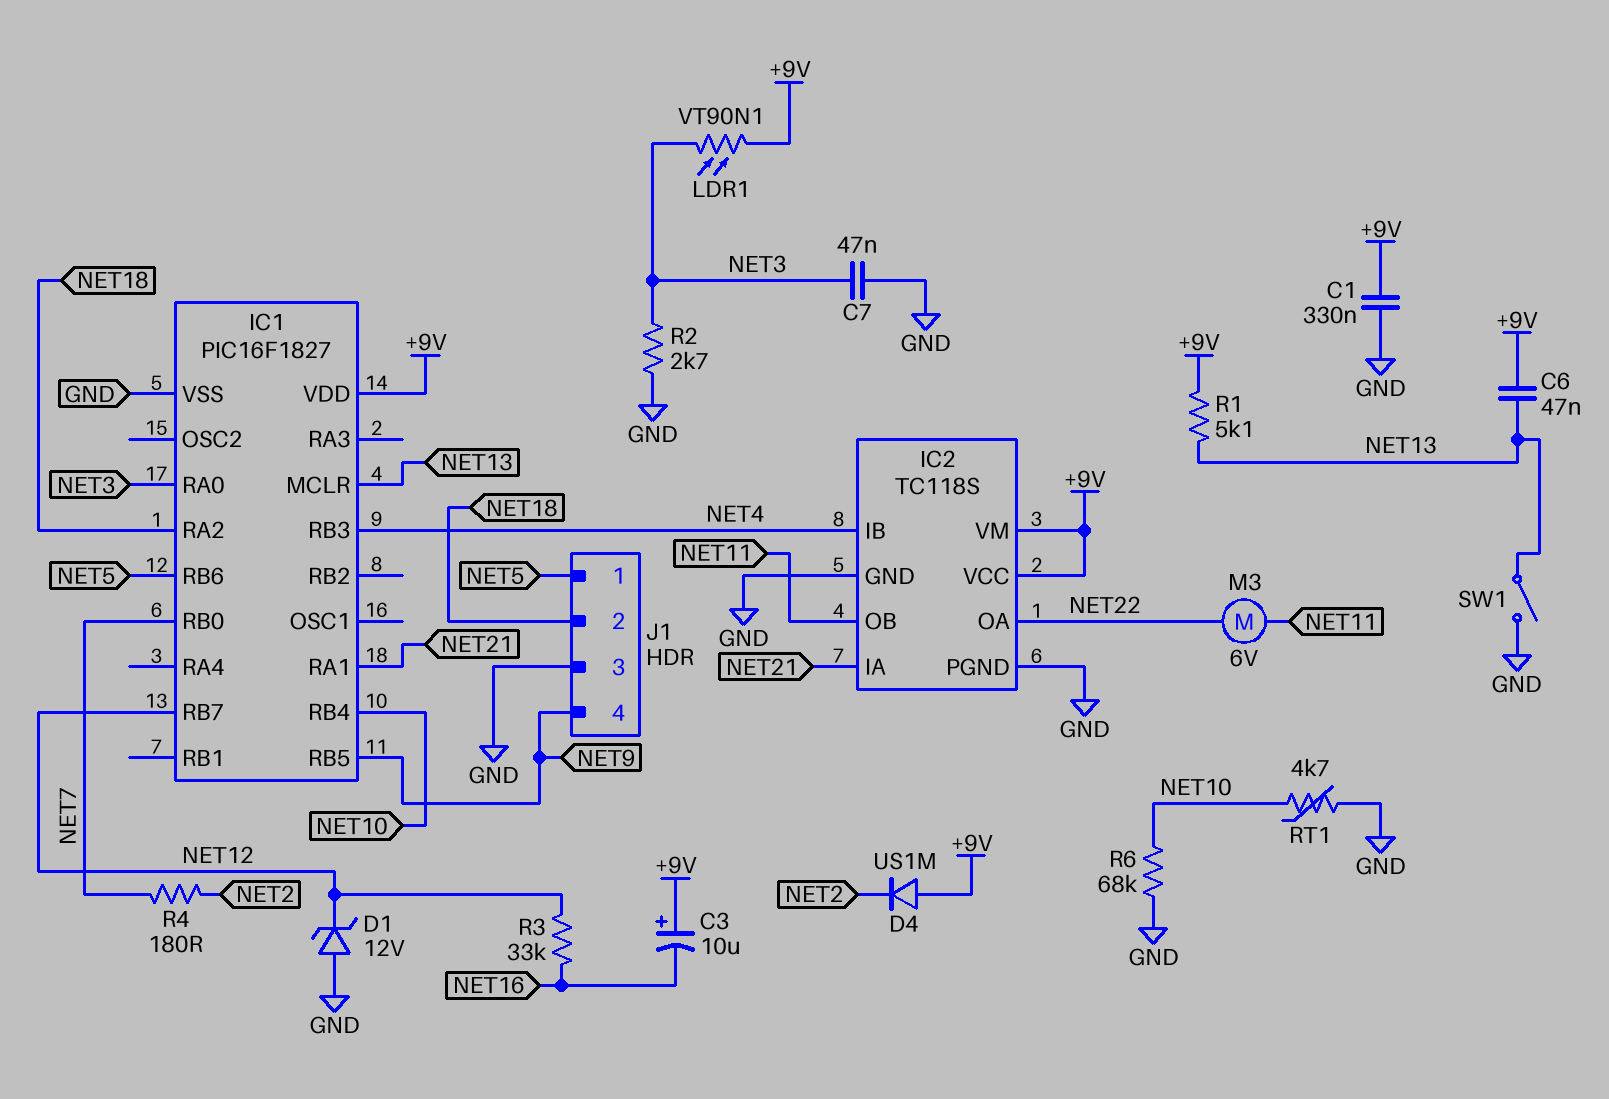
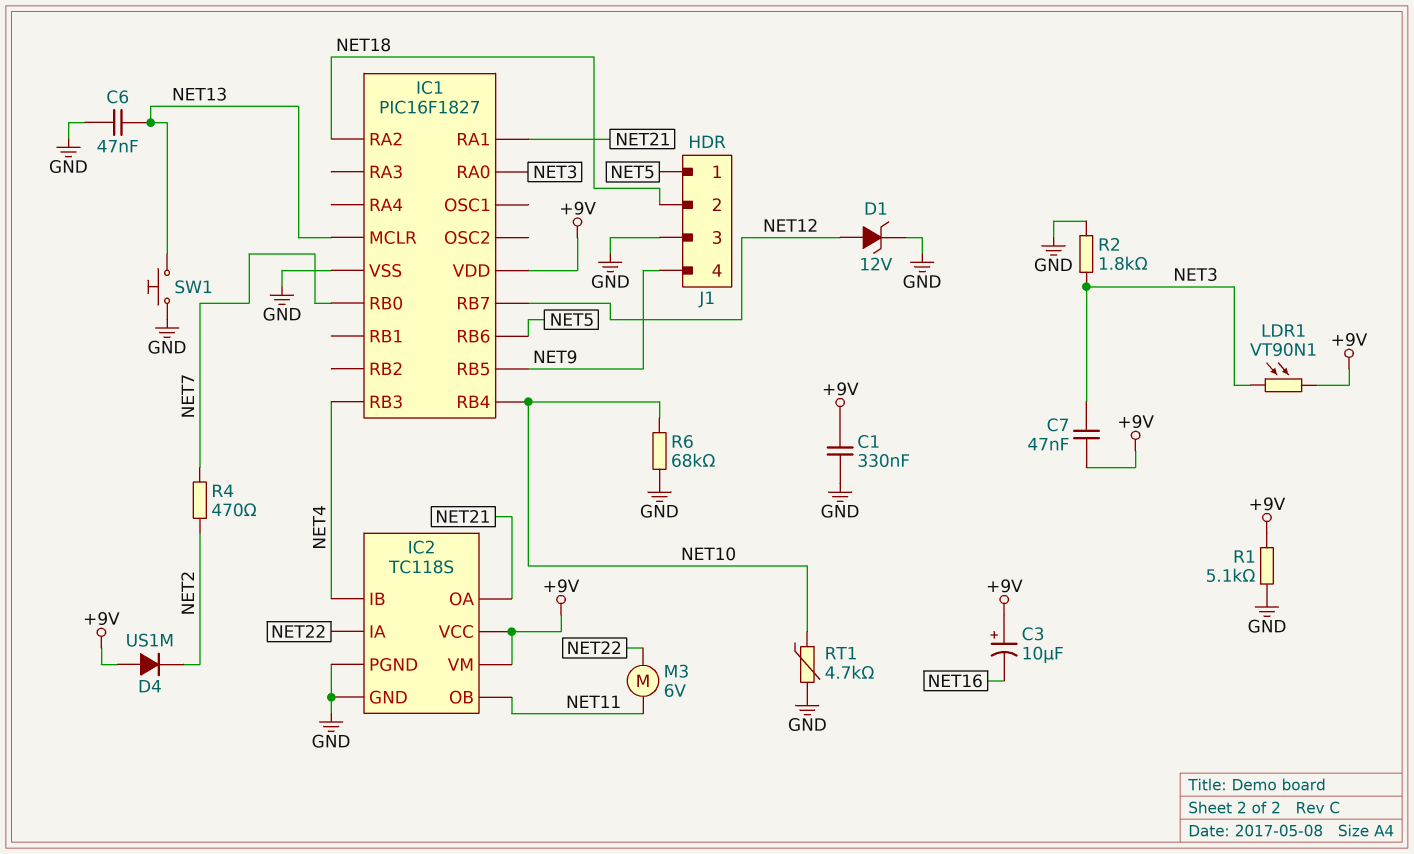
C6: 47nF (+9V, NET13) -> 47nF (GND, NET13)
C7: 47nF (GND, NET3) -> 47nF (+9V, NET3)
D1: zener 12V (A GND, K NET12) -> zener 12V (A NET12, K GND)
IC2 pin IA: NET21 -> NET22
IC2 pin OA: NET22 -> NET21
R1: 5.1k (+9V, NET13) -> 5.1k (+9V, GND)
R2: 2.7k (GND, NET3) -> 1.8k (GND, NET3)
R3: 33k (NET12, NET16) -> none
R4: 180 (NET2, NET7) -> 470 (NET2, NET7)
SW1: switch (GND, NET13) -> button (GND, NET13)

